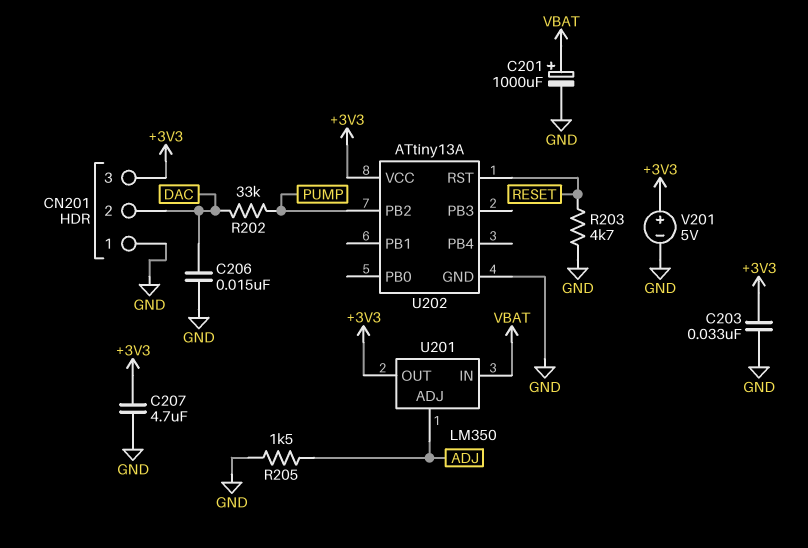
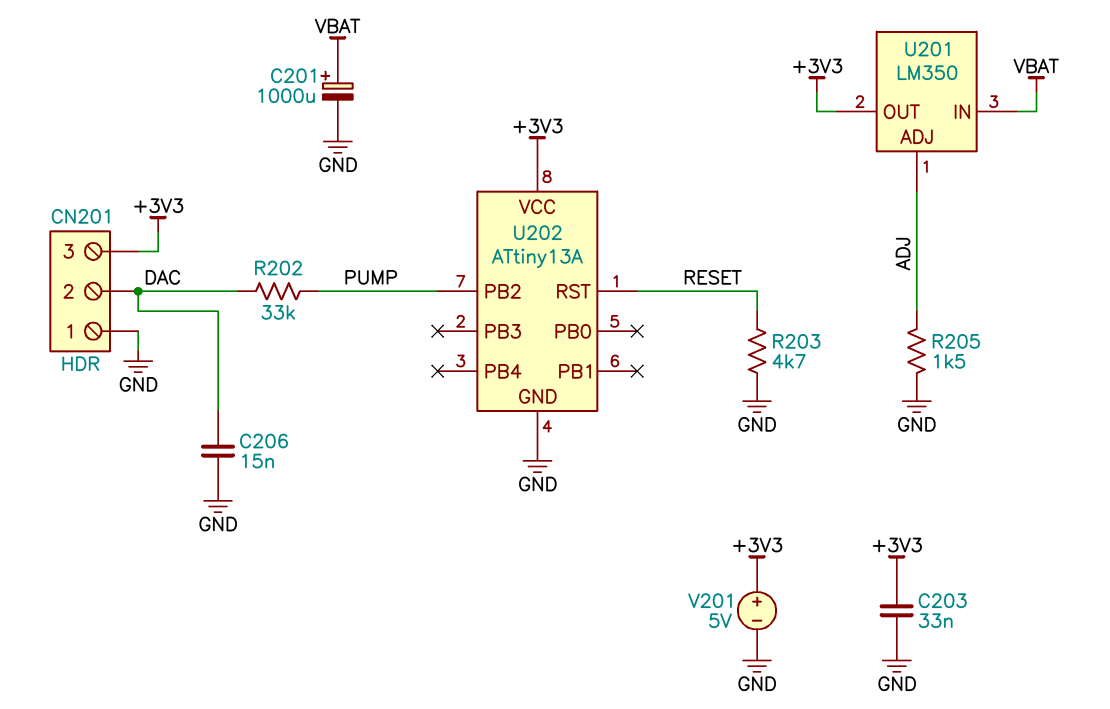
C207: 4.7uF (+3V3, GND) -> none

